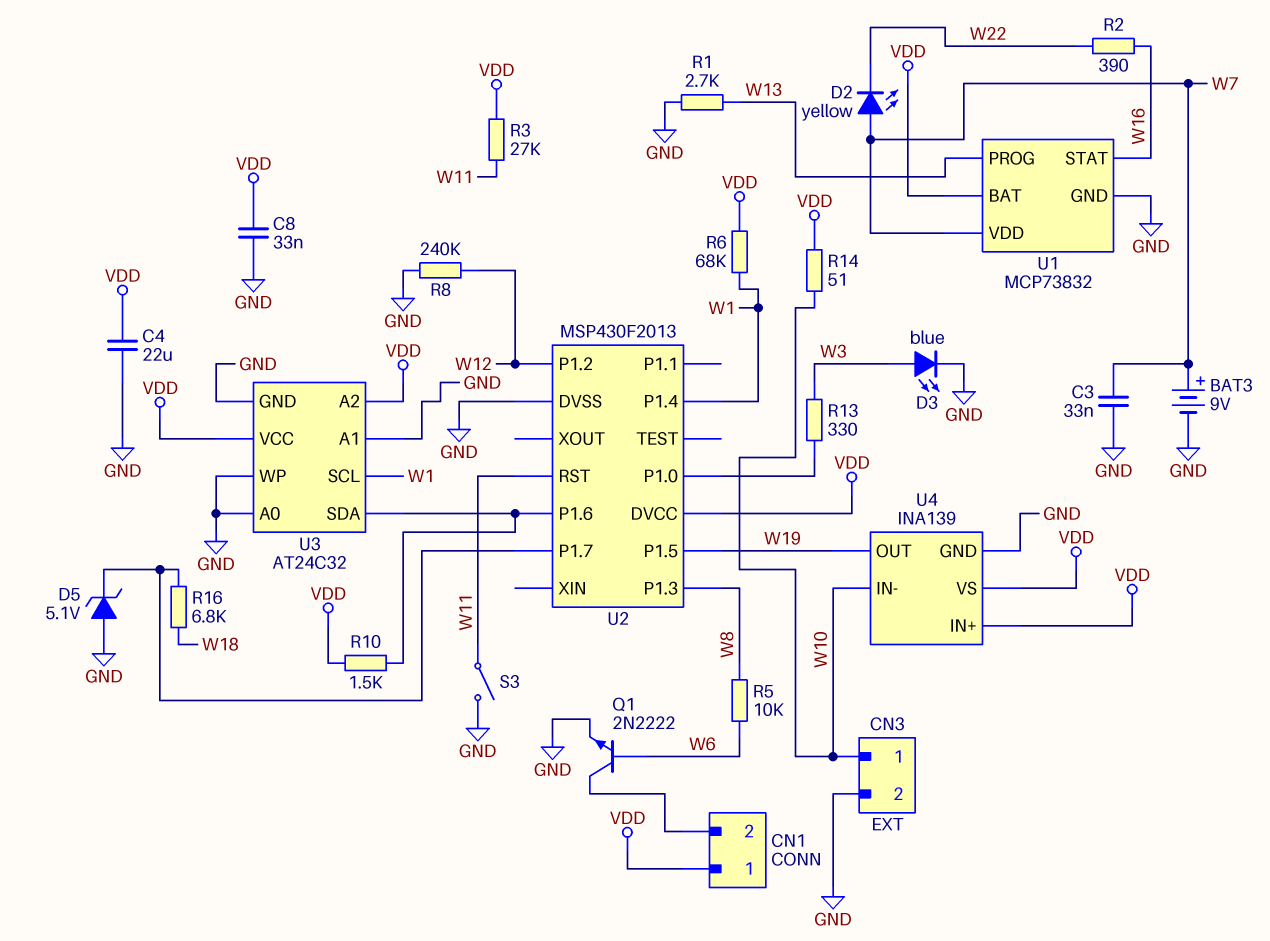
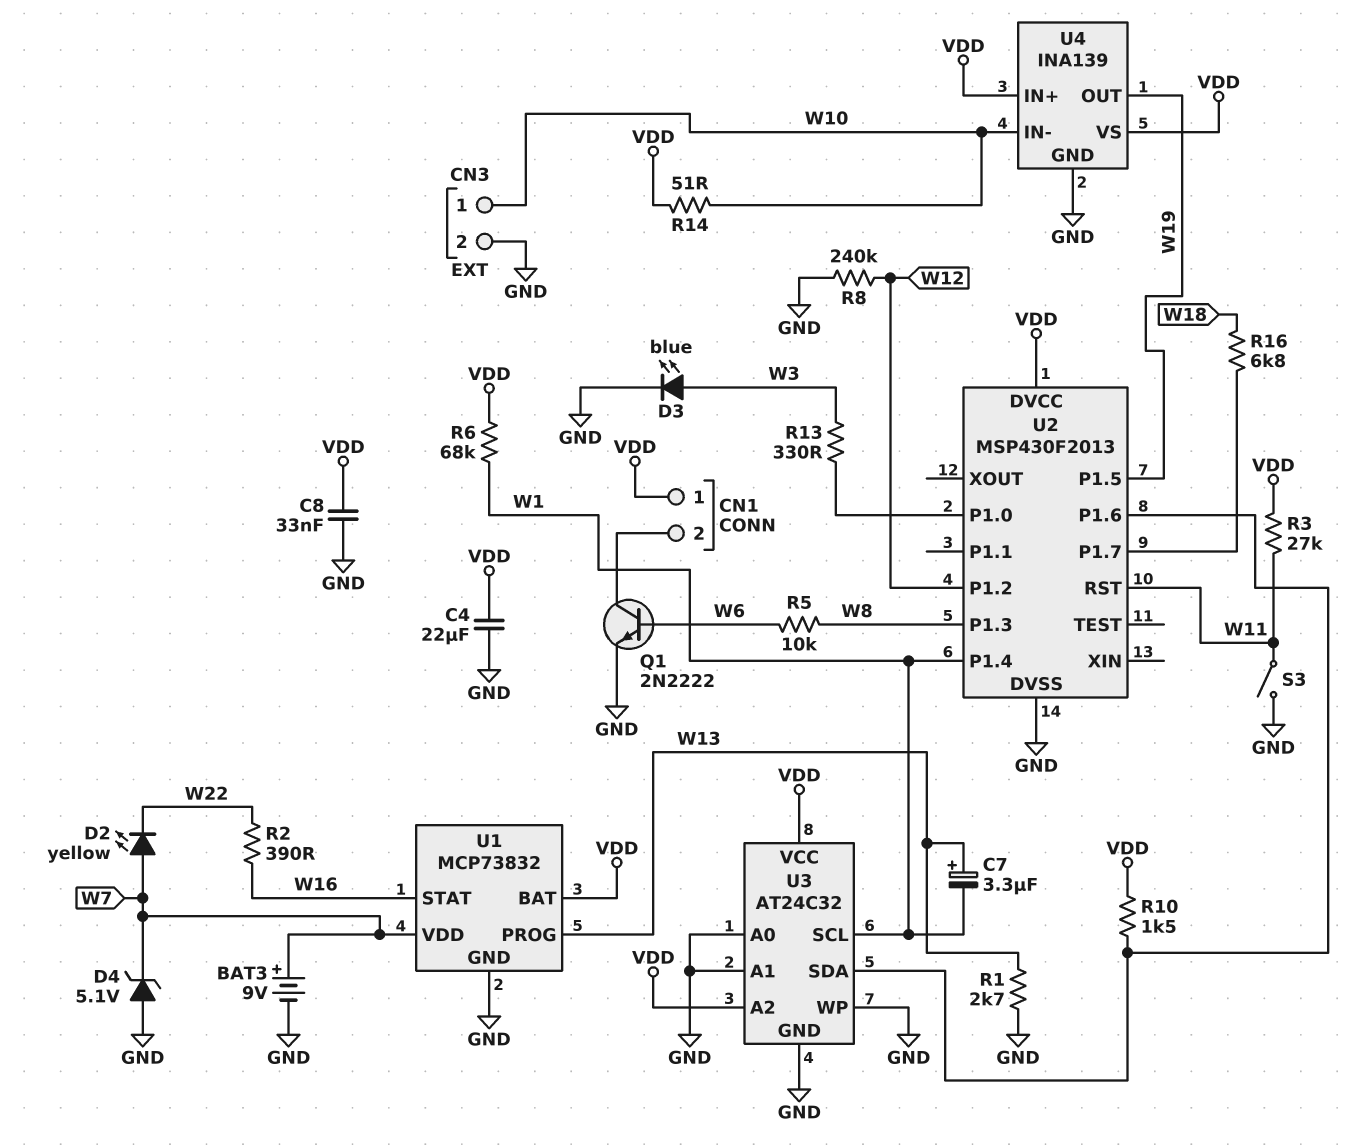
C3: 33nF (GND, W7) -> none
C7: none -> 3.3uF (plus W13, minus W1)
D4: none -> zener 5.1V (A GND, K W7)
D5: zener 5.1V (A GND, K U2/P1.7) -> none

